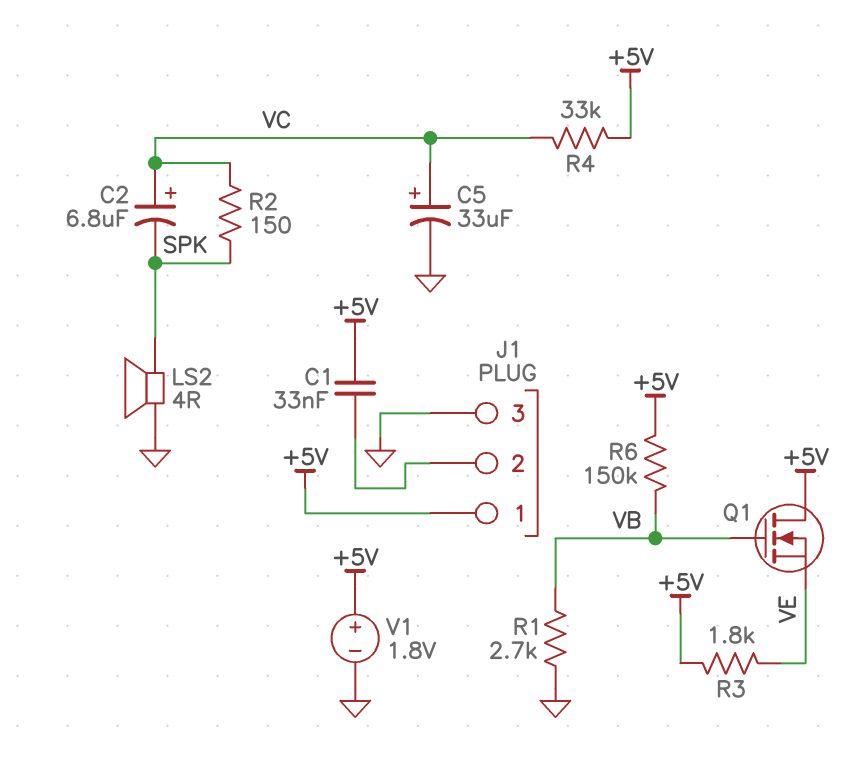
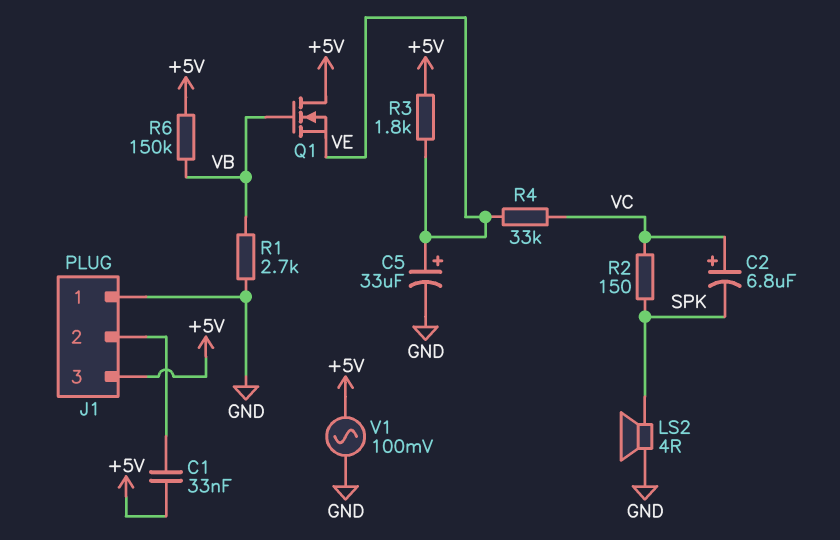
C5: 33uF (plus VC, minus GND) -> 33uF (plus VE, minus GND)
J1 pin 1: +5V -> GND
J1 pin 3: GND -> +5V
R4: 33k (+5V, VC) -> 33k (VC, VE)
V1: 1.8V (plus +5V, minus GND) -> AC 100mV (+5V, GND)

